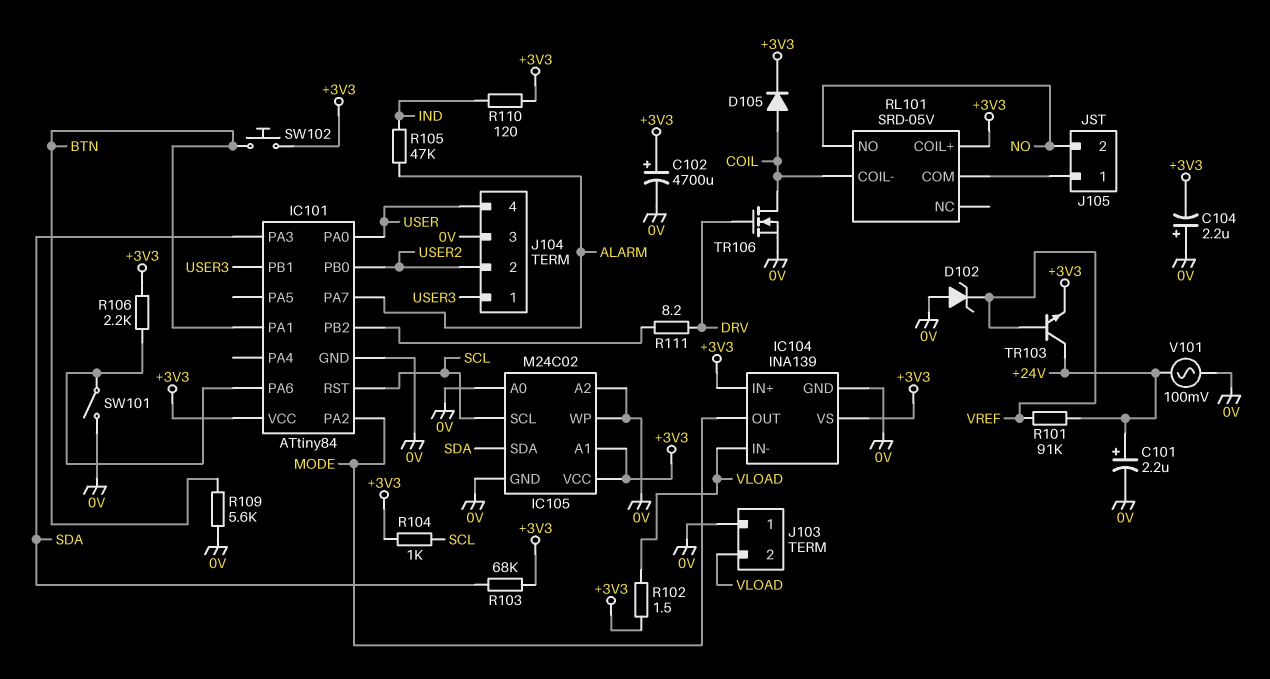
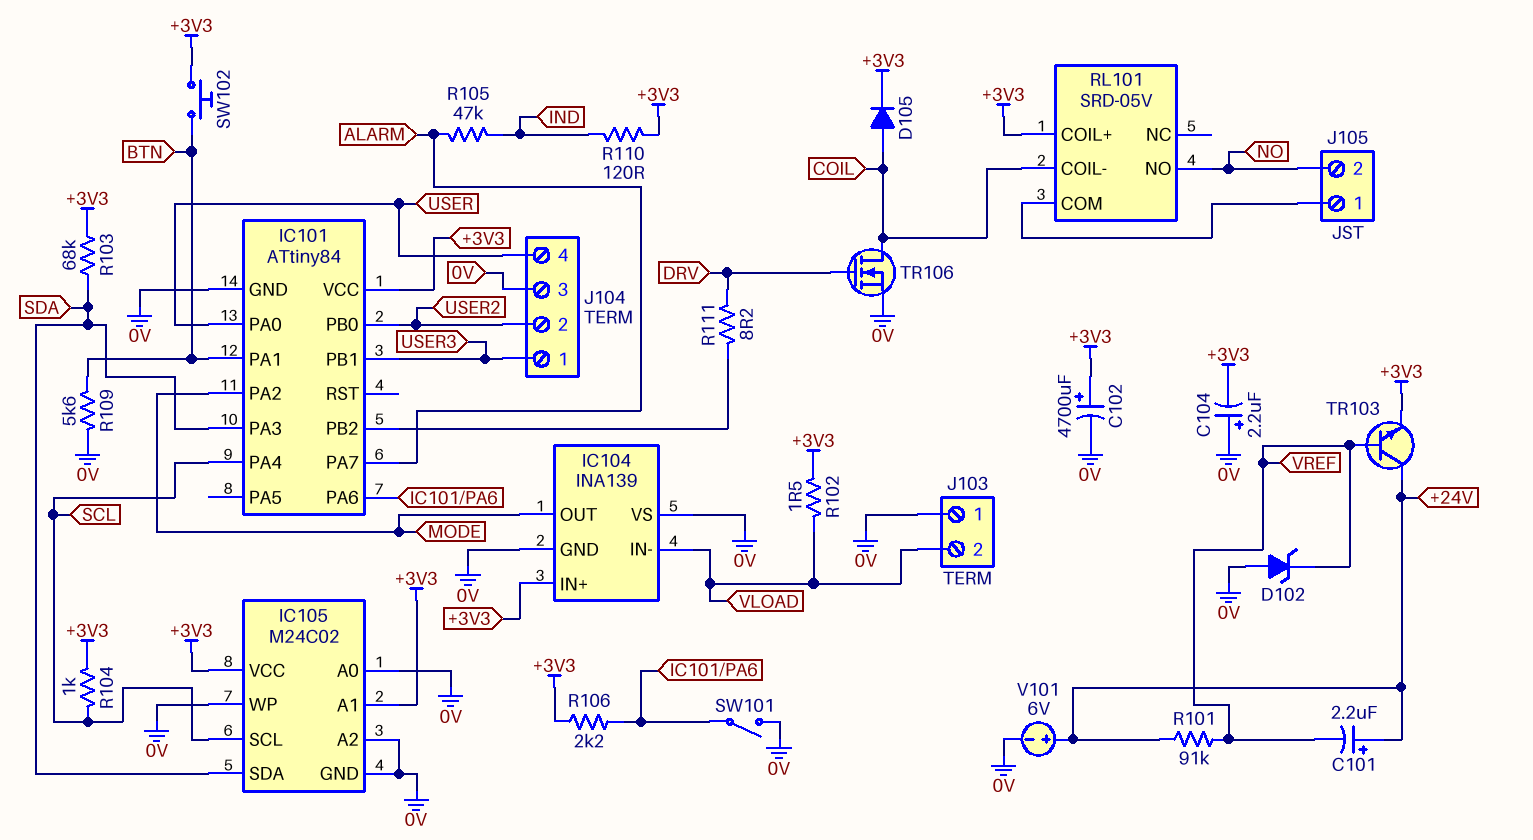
C101: 2.2uF (plus +24V, minus 0V) -> 2.2uF (plus +24V, minus VREF)
IC101 pin PA4: none -> SCL
IC101 pin RST: SCL -> none
IC104 pin VS: +3V3 -> 0V
V101: AC 100mV (+24V, 0V) -> 6V (plus +24V, minus 0V)

